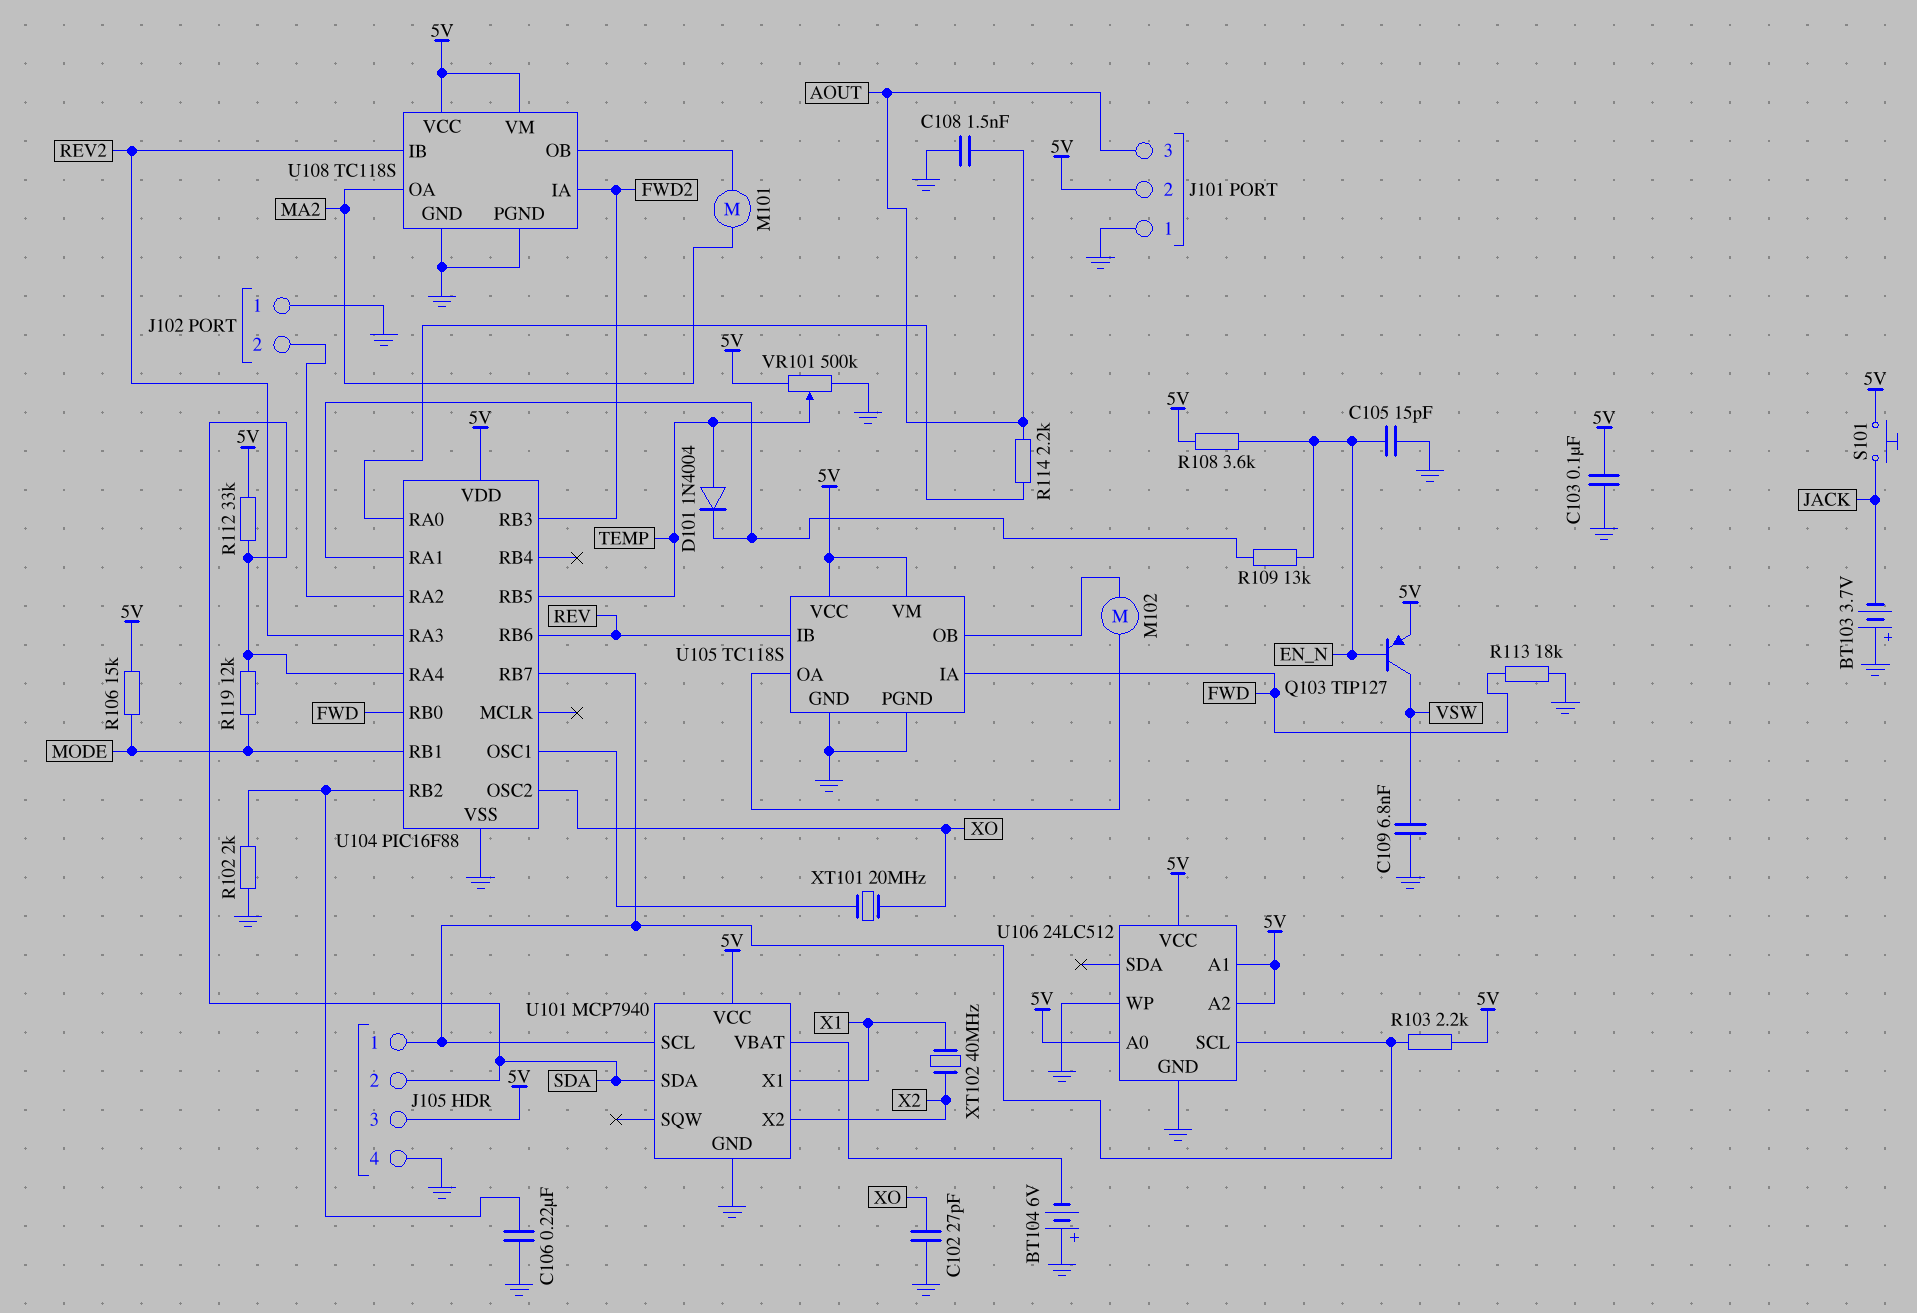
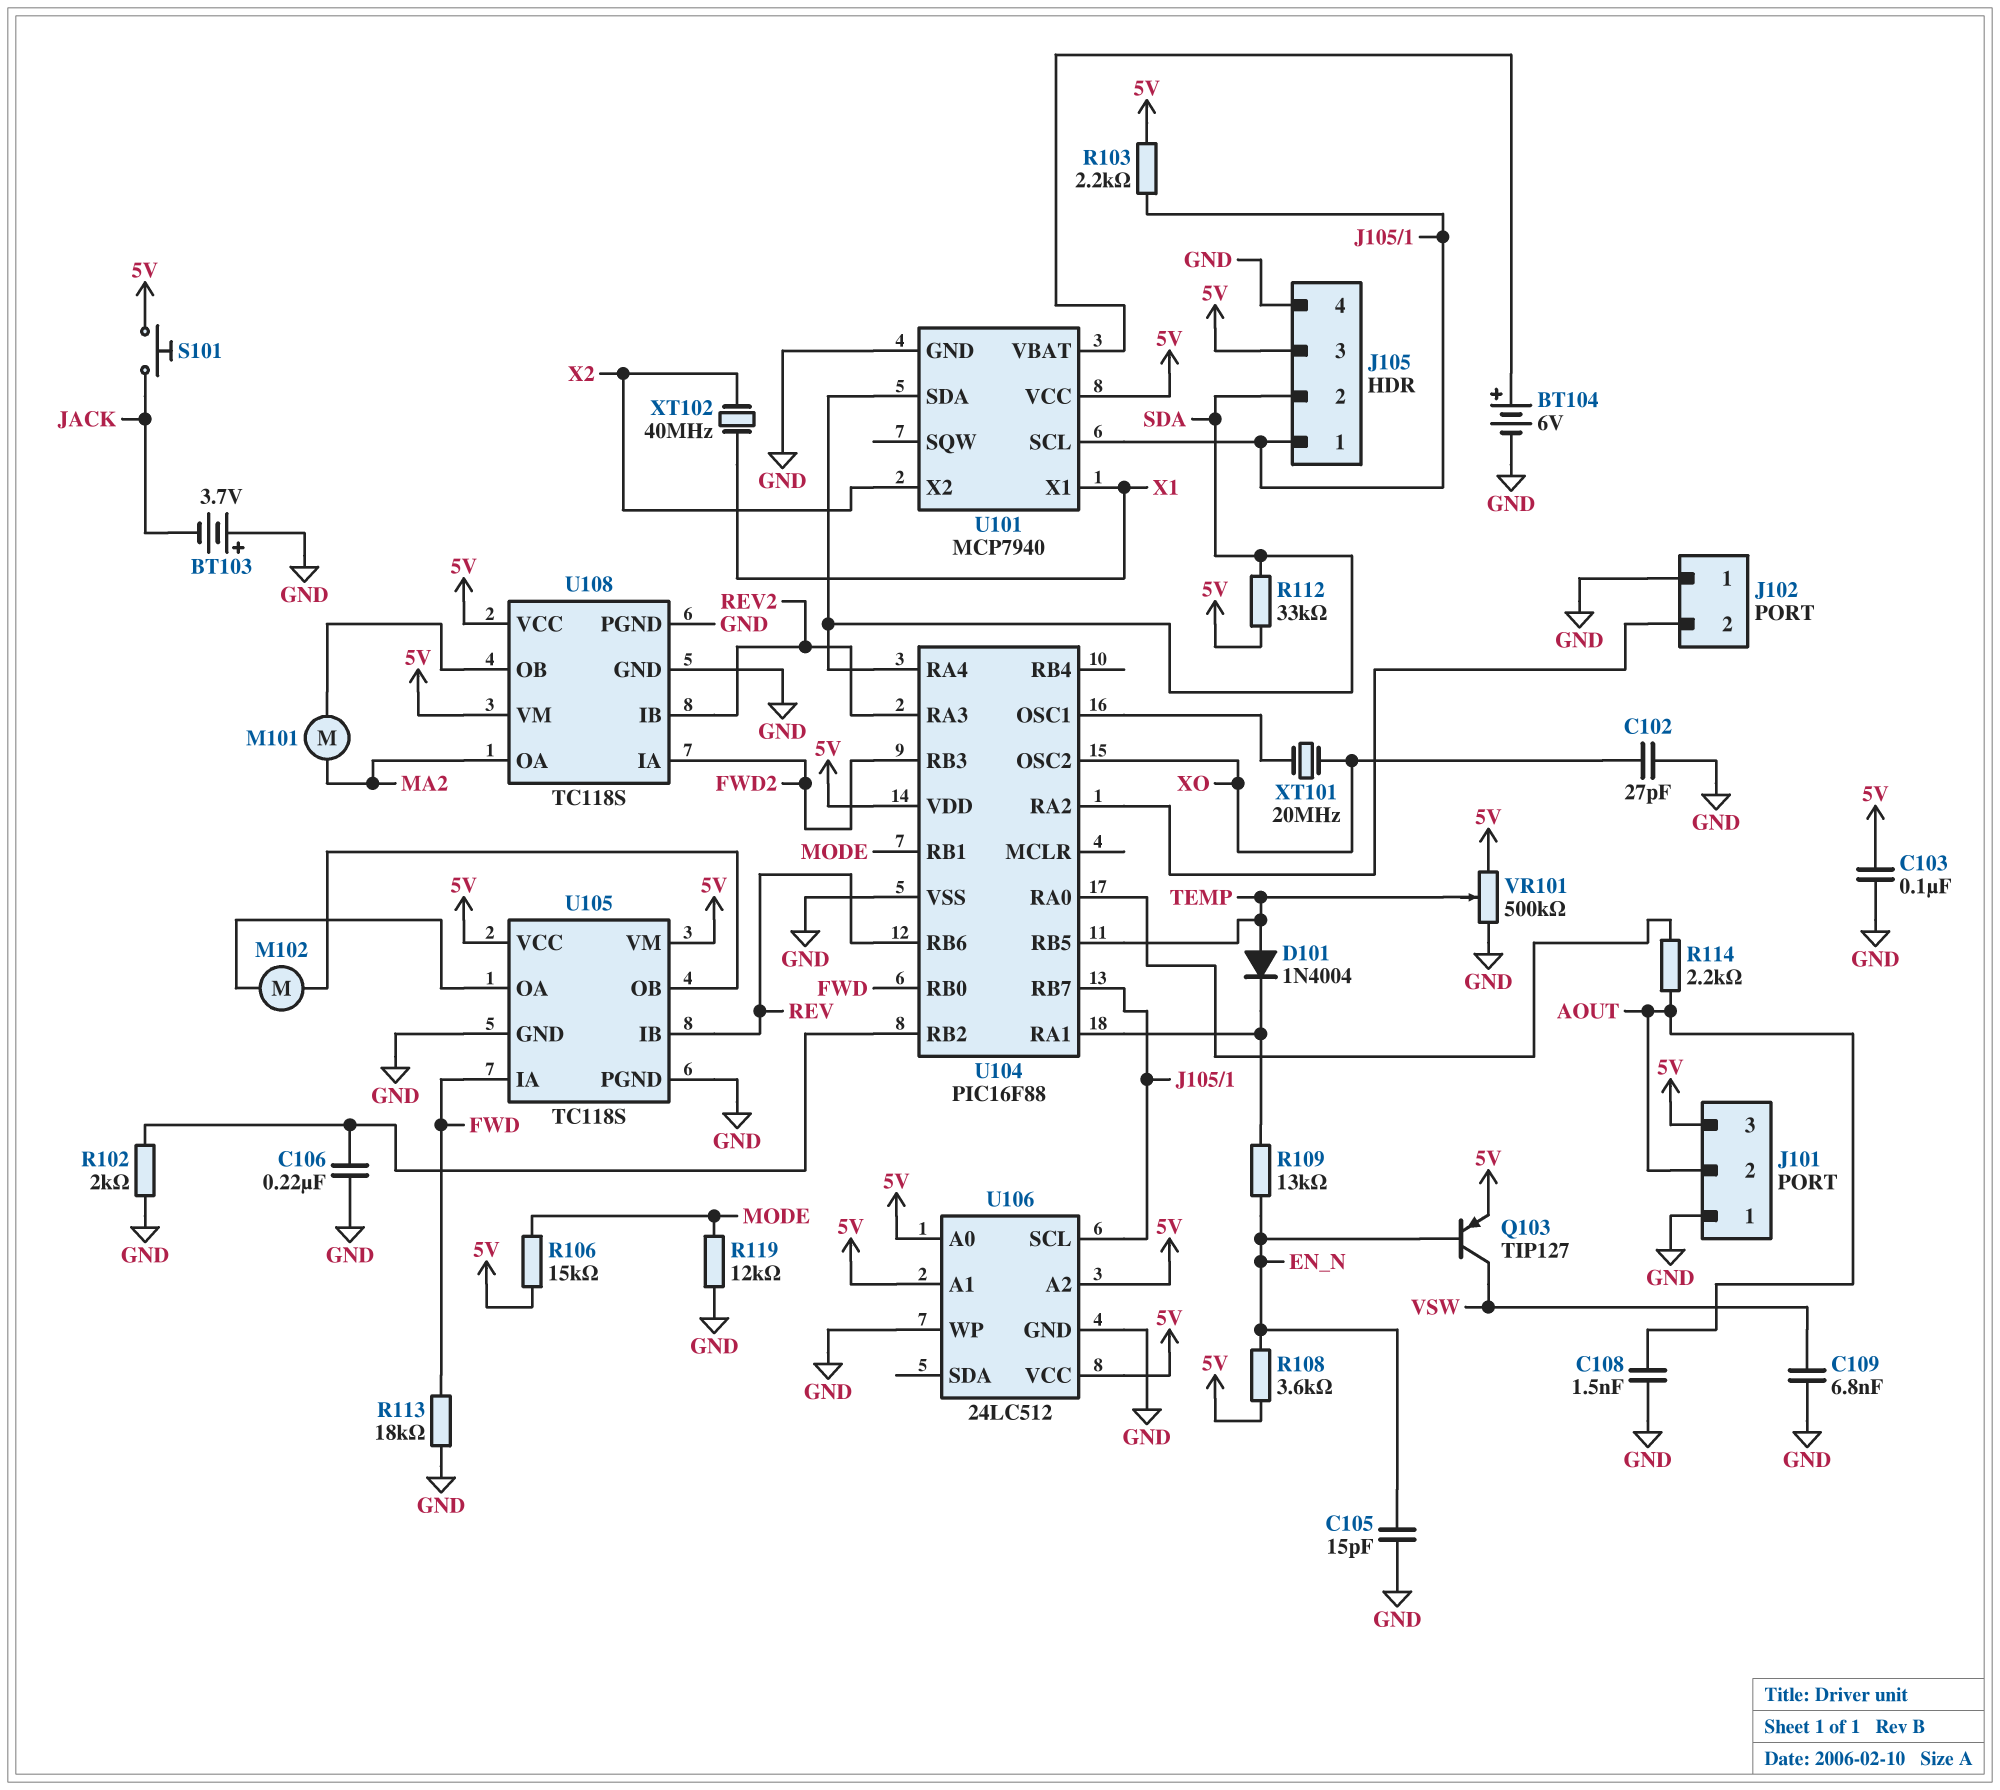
BT104: 6V (plus GND, minus U101/VBAT) -> 6V (plus U101/VBAT, minus GND)
J101 pin 2: 5V -> AOUT
J101 pin 3: AOUT -> 5V
R119: 12k (MODE, SDA) -> 12k (GND, MODE)

